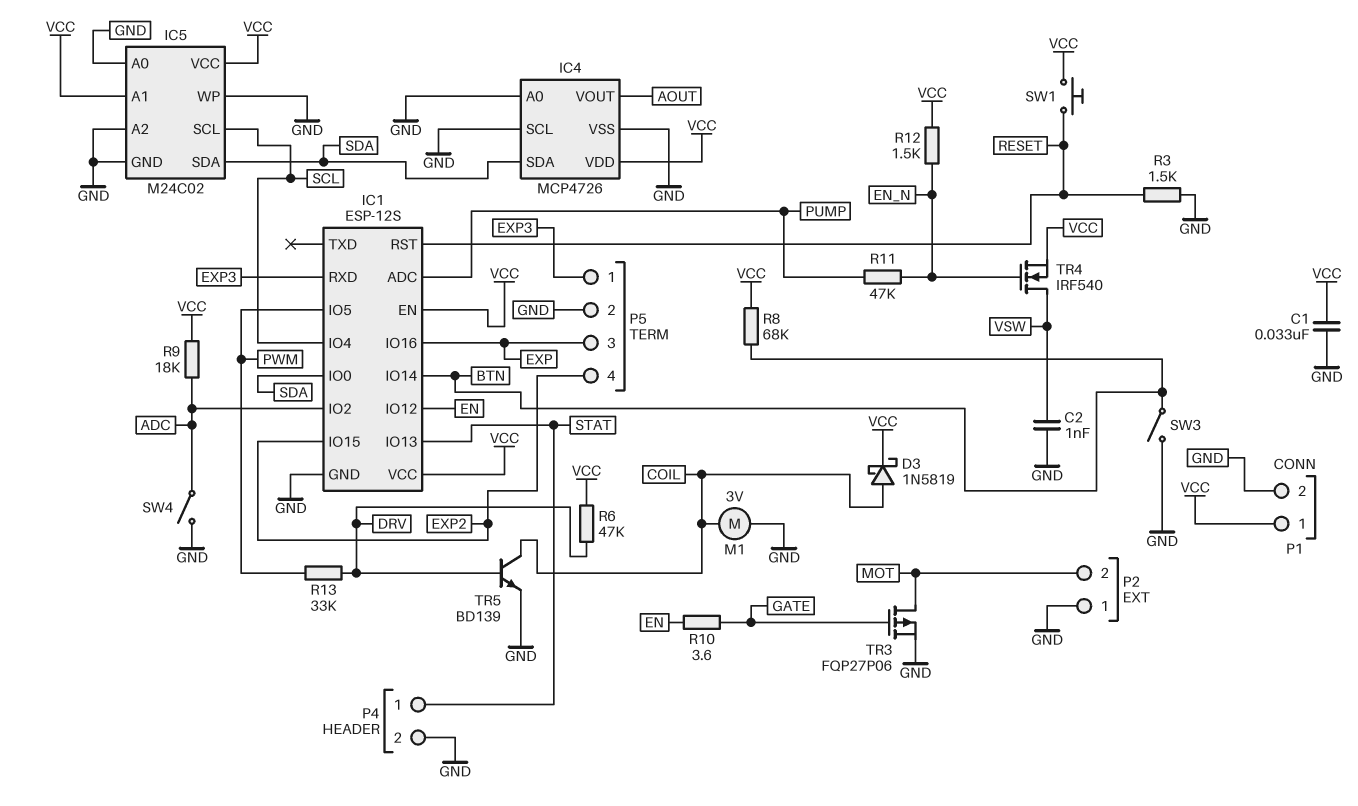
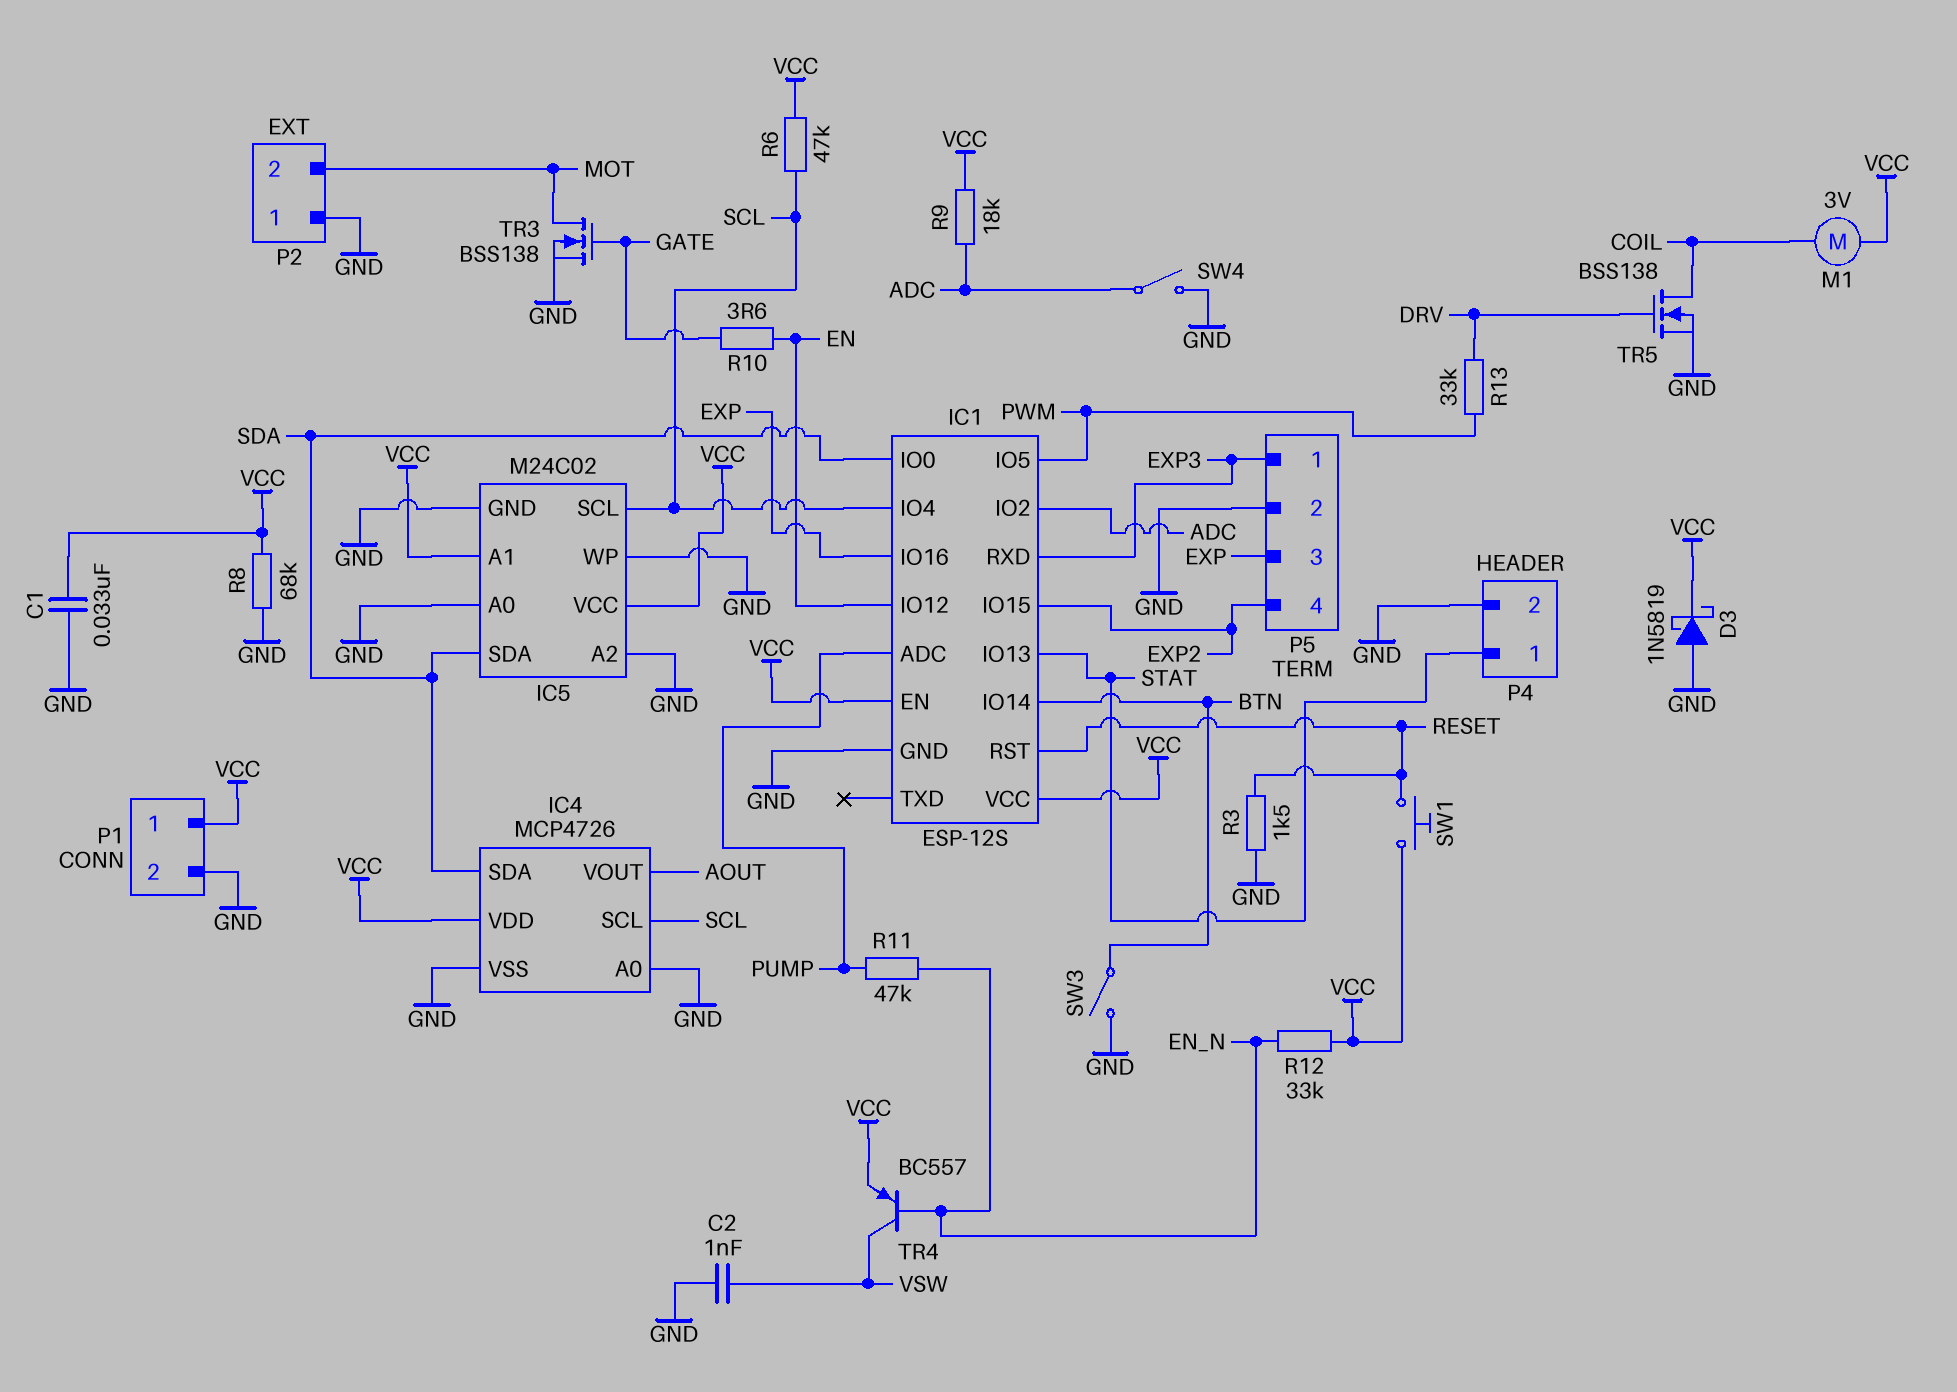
D3: schottky 1N5819 (A COIL, K VCC) -> schottky 1N5819 (A GND, K VCC)
IC4 pin SCL: GND -> SCL
M1: motor 3V (COIL, GND) -> motor 3V (COIL, VCC)
R6: 47k (DRV, VCC) -> 47k (SCL, VCC)
R8: 68k (BTN, VCC) -> 68k (GND, VCC)
R12: 1.5k (EN_N, VCC) -> 33k (EN_N, VCC)
TR3: PMOS FQP27P06 (G GATE, D MOT, S GND) -> NMOS BSS138 (G GATE, D MOT, S GND)
TR4: NMOS IRF540 (G EN_N, D VSW, S VCC) -> PNP BC557 (B EN_N, C VSW, E VCC)
TR5: NPN BD139 (B DRV, C COIL, E GND) -> NMOS BSS138 (G DRV, D COIL, S GND)

